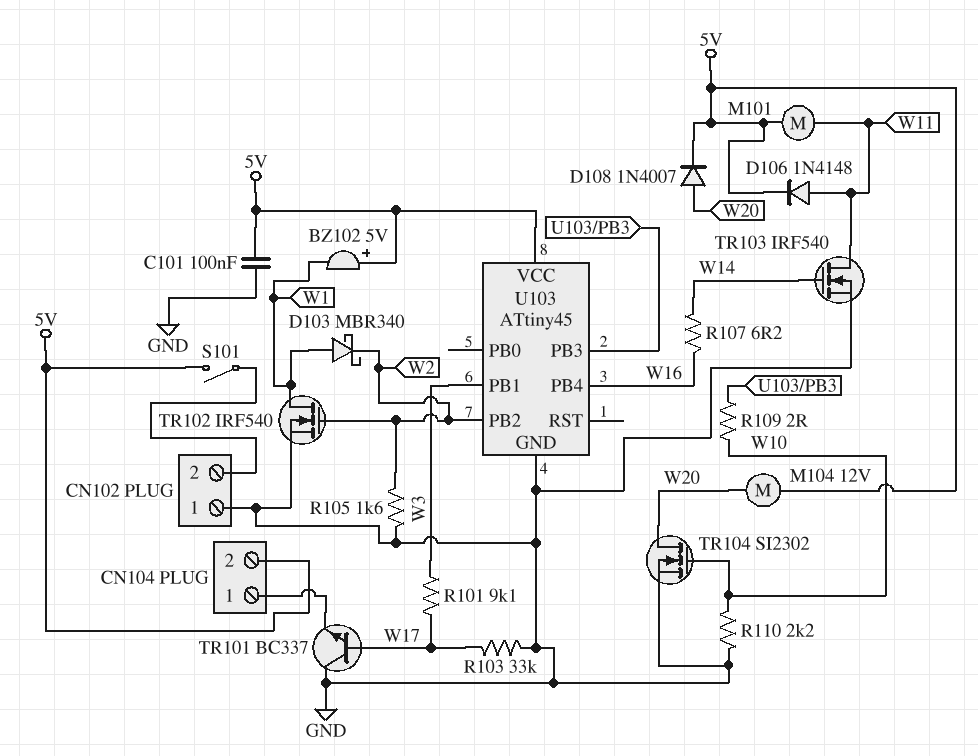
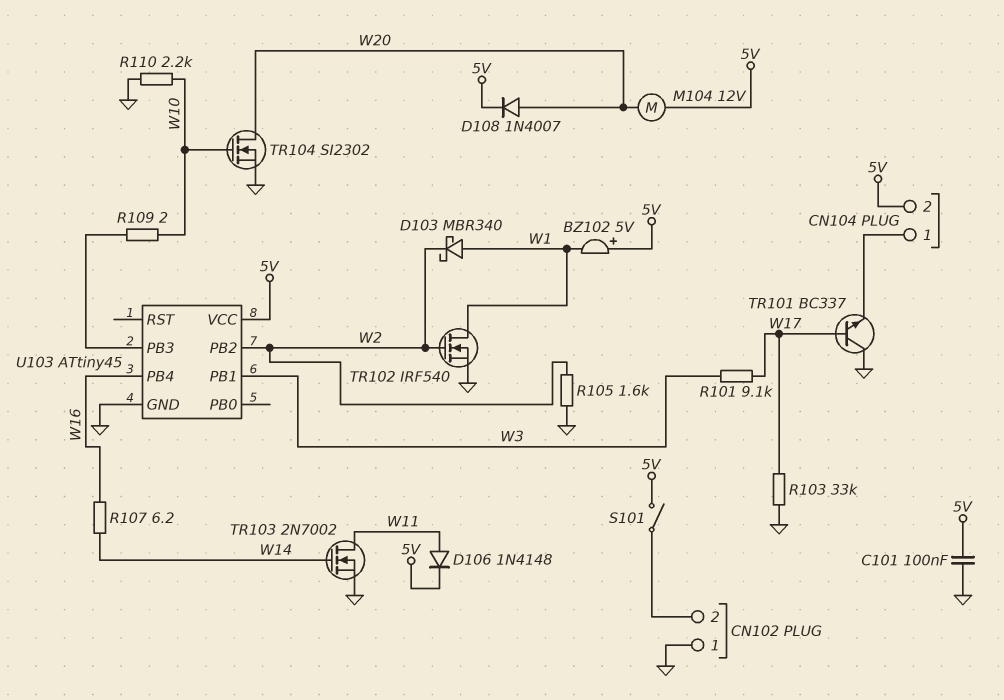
M101: motor (5V, W11) -> none
TR103: NMOS IRF540 (G W14, D W11, S GND) -> NMOS 2N7002 (G W14, D W11, S GND)

